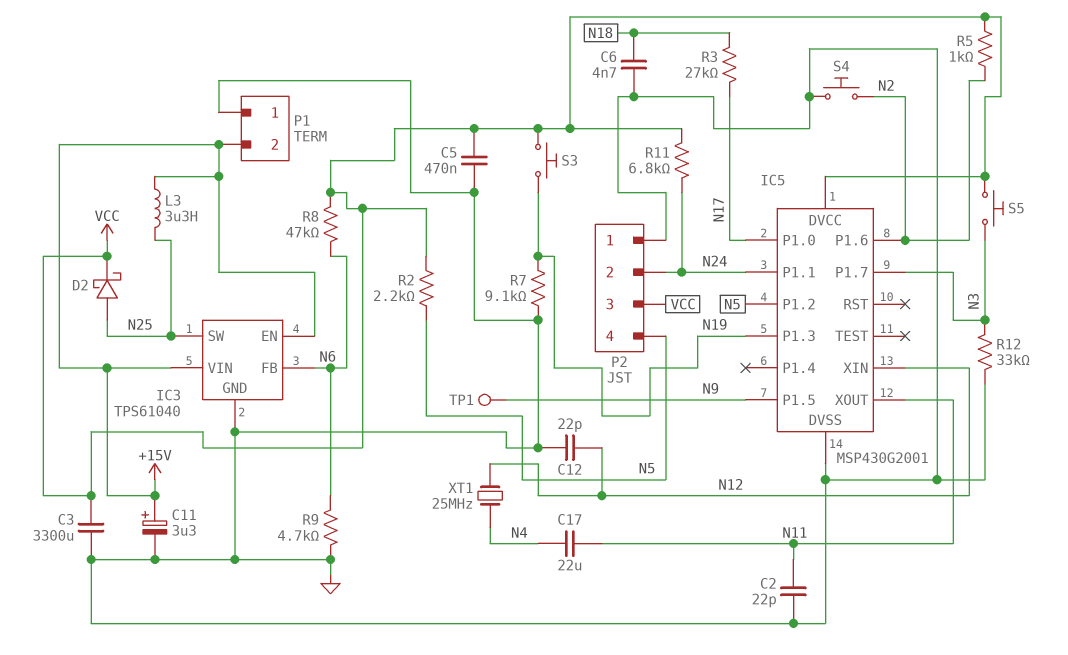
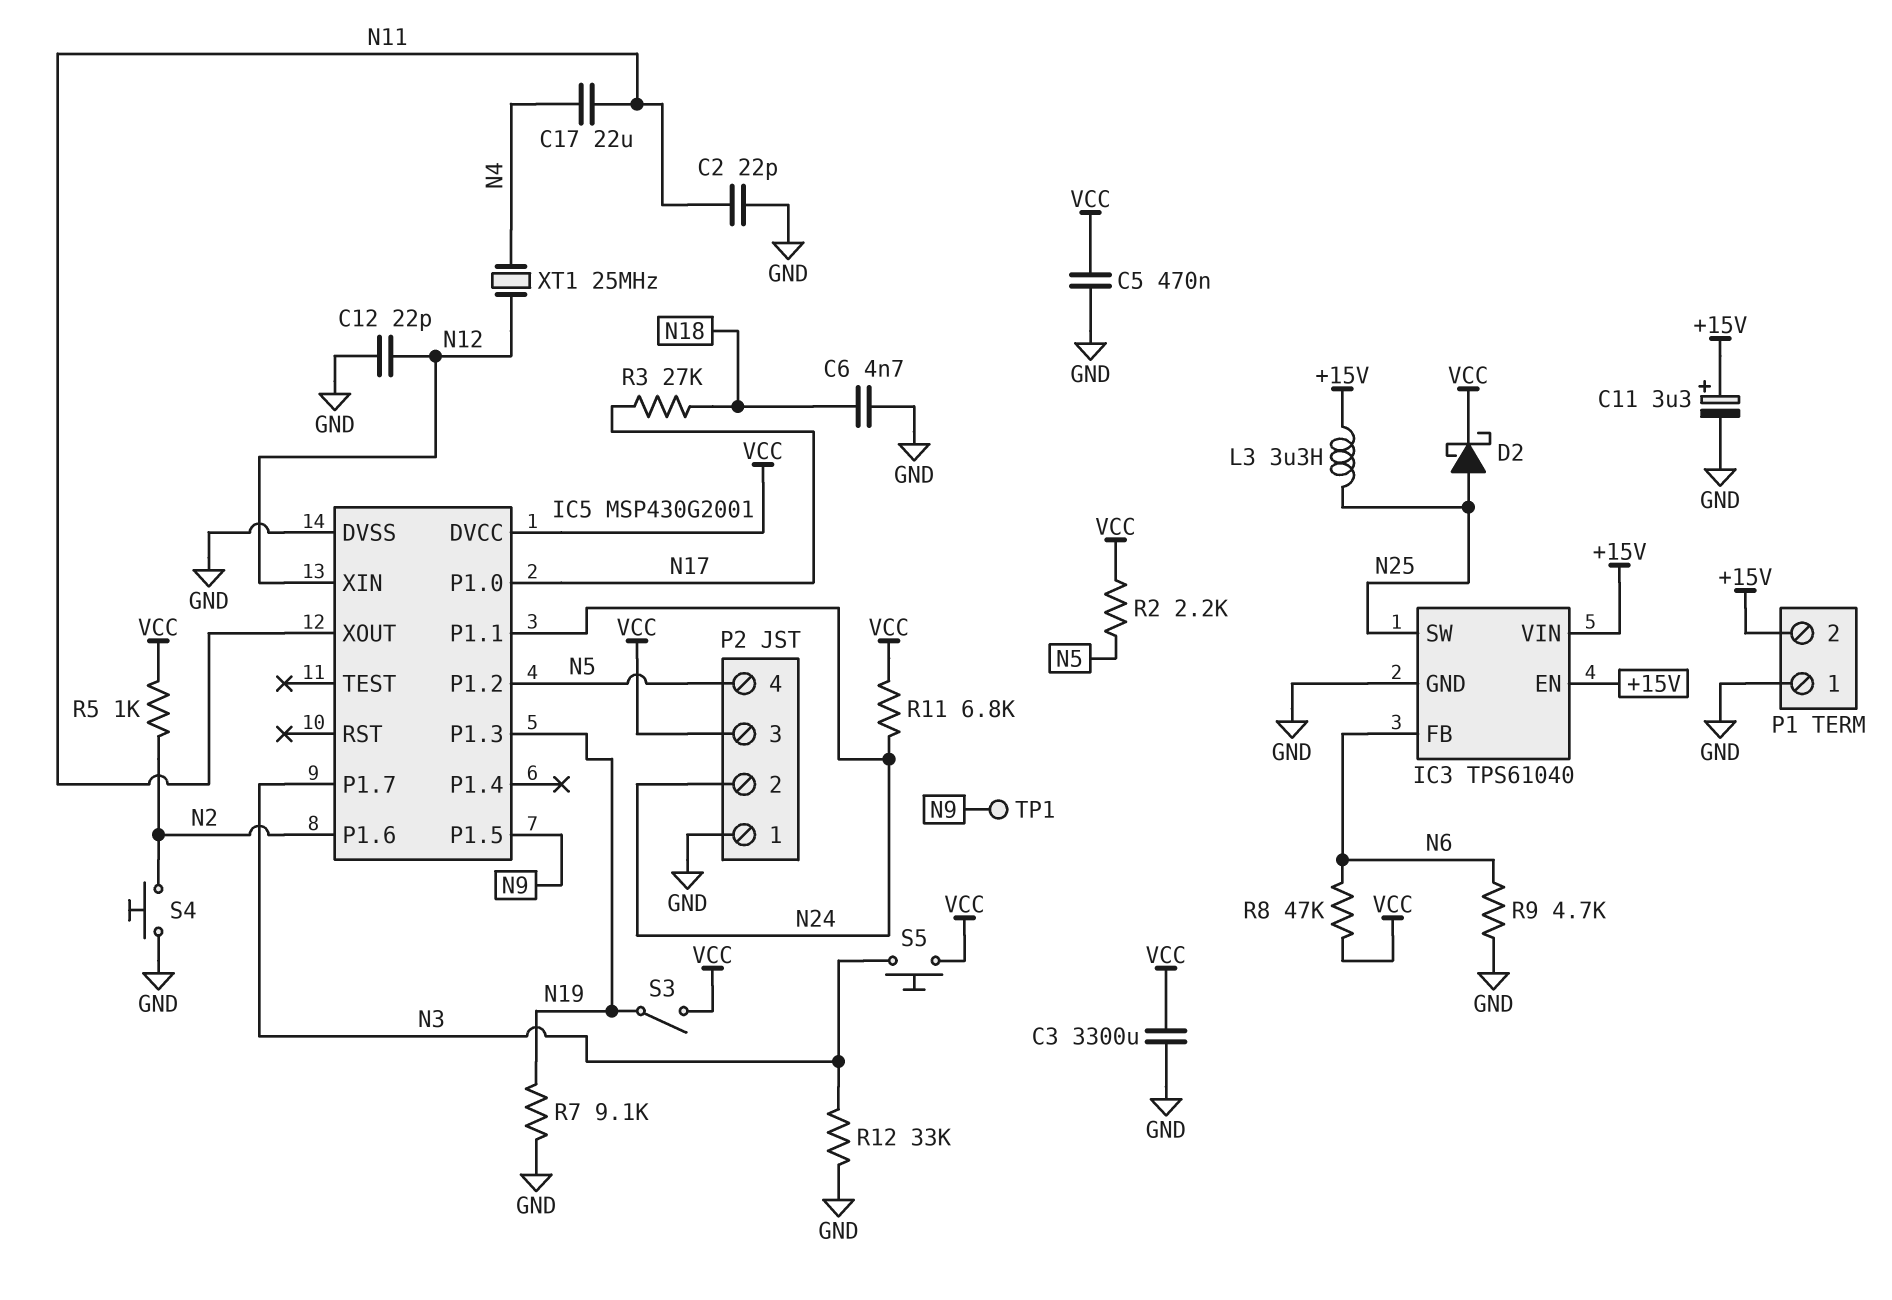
S3: button (N19, VCC) -> switch (N19, VCC)

